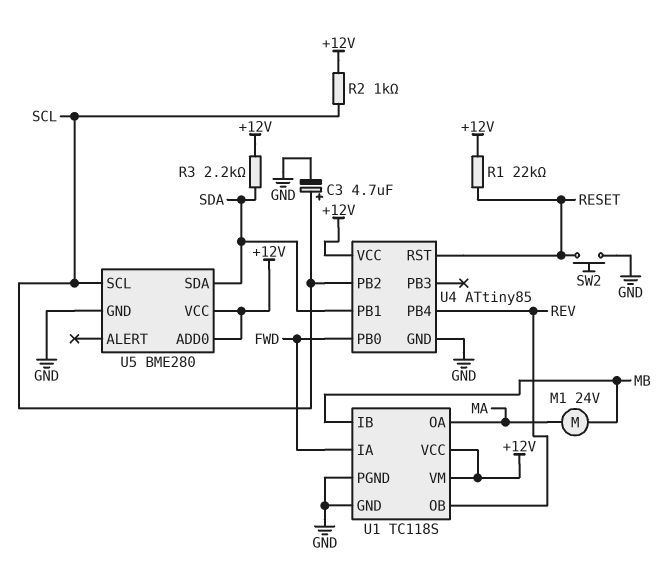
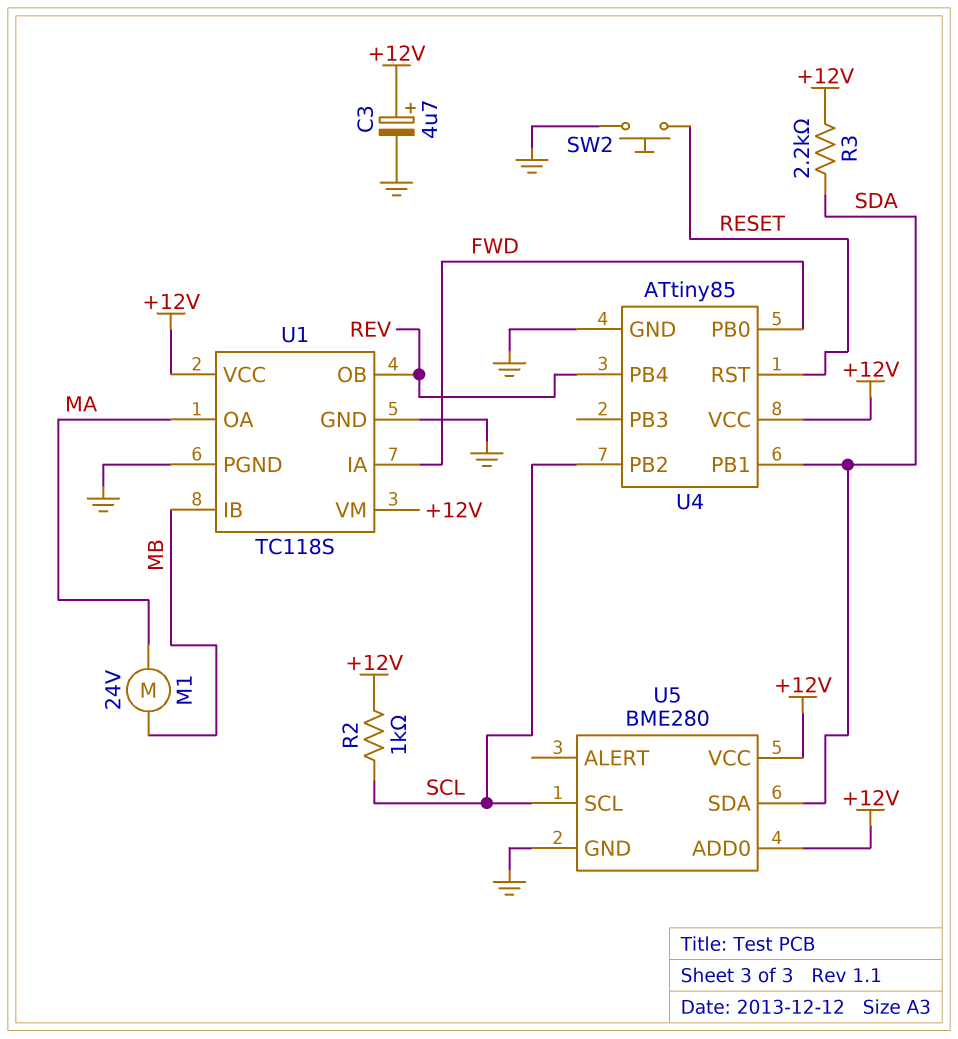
C3: 4.7uF (plus SCL, minus GND) -> 4.7uF (plus +12V, minus GND)
R1: 22k (+12V, RESET) -> none

